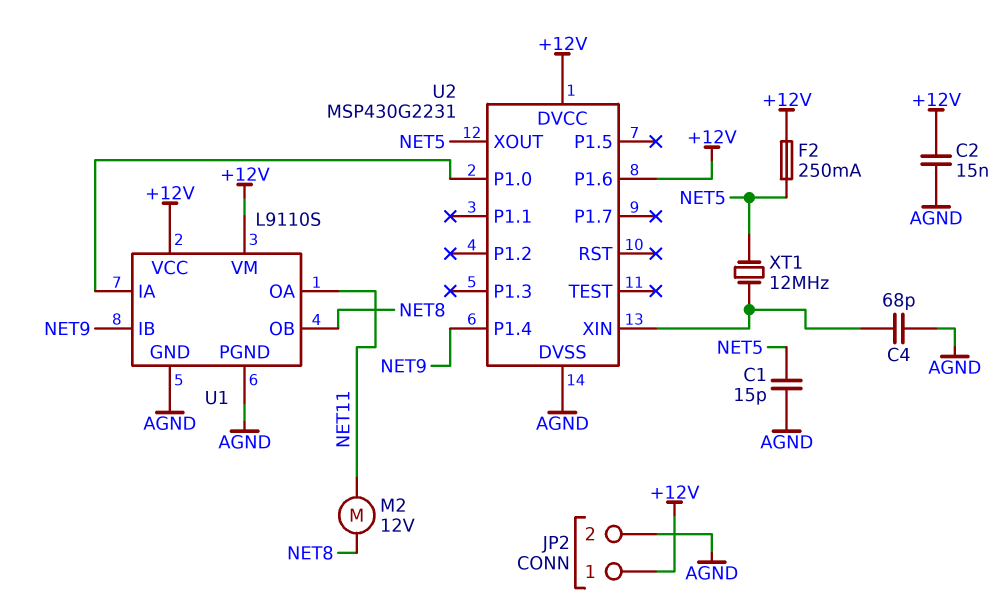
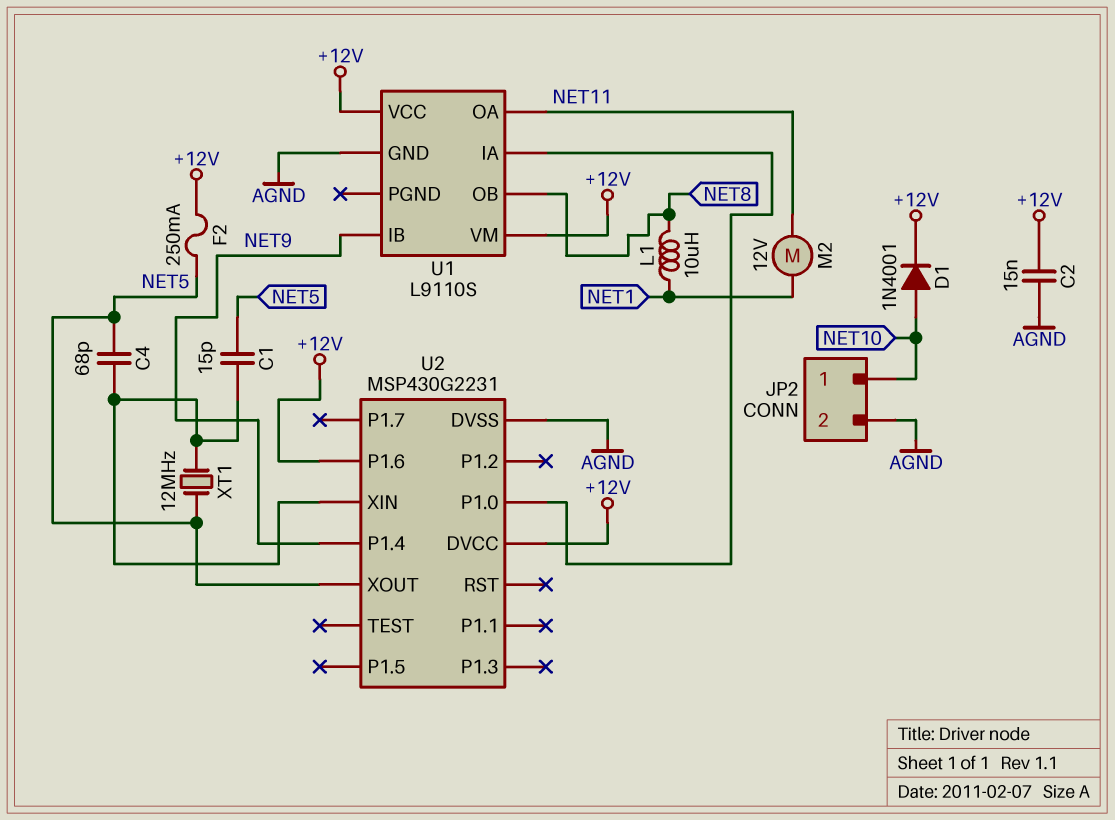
C1: 15pF (AGND, NET5) -> 15pF (NET5, U2/XIN)
C4: 68pF (AGND, U2/XIN) -> 68pF (NET5, U2/XIN)
D1: none -> diode 1N4001 (A NET10, K +12V)
JP2 pin 1: +12V -> NET10
L1: none -> 10uH (NET1, NET8)
M2: motor 12V (NET8, NET11) -> motor 12V (NET1, NET11)
U1 pin PGND: AGND -> none

